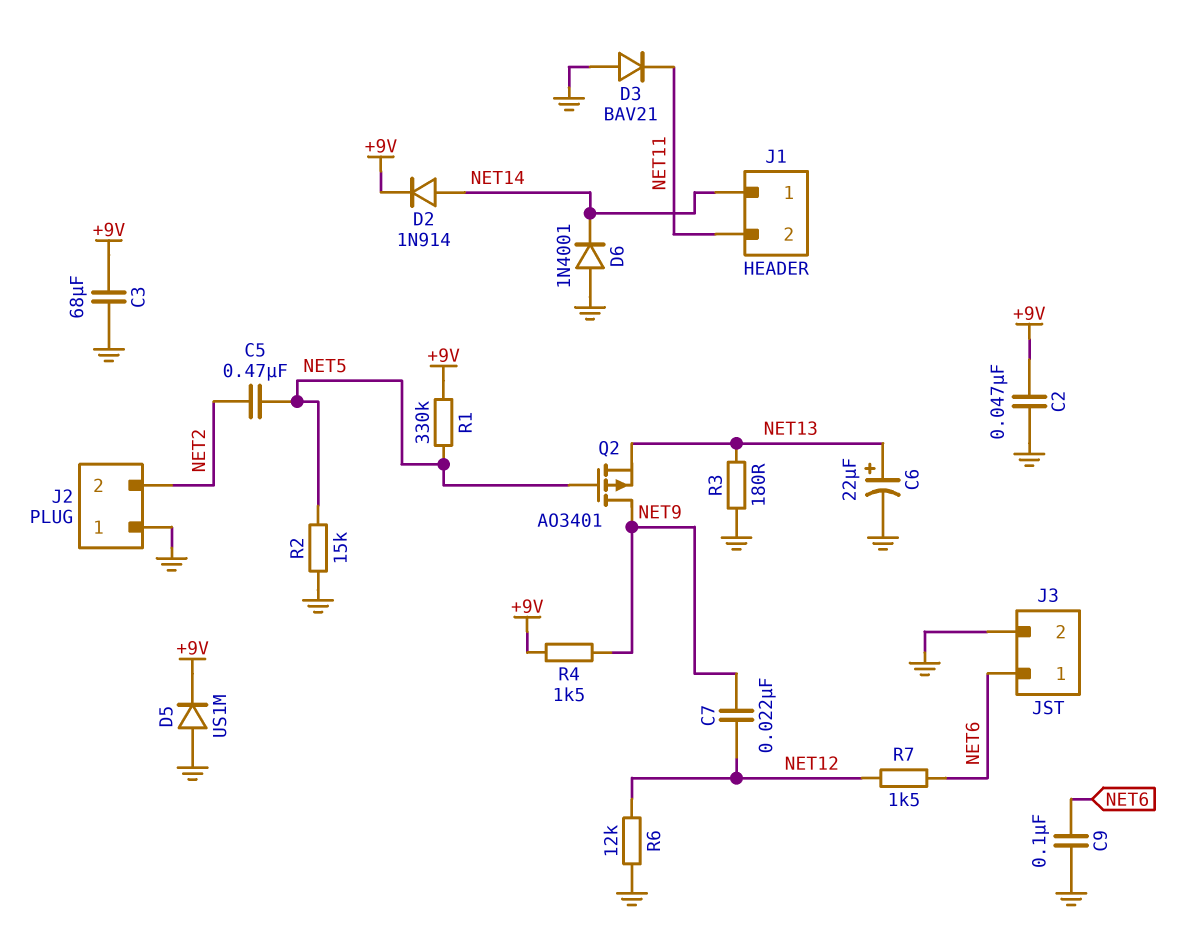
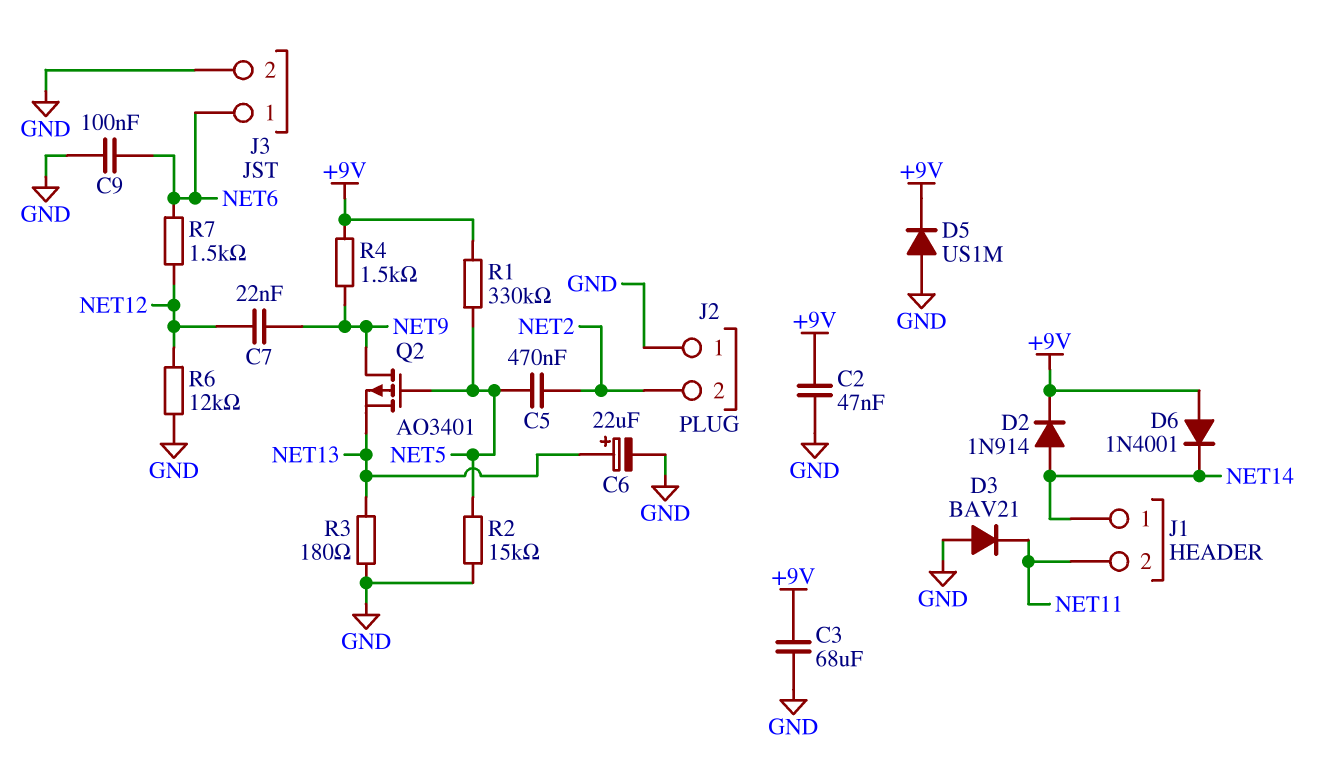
D6: diode 1N4001 (A GND, K NET14) -> diode 1N4001 (A +9V, K NET14)

